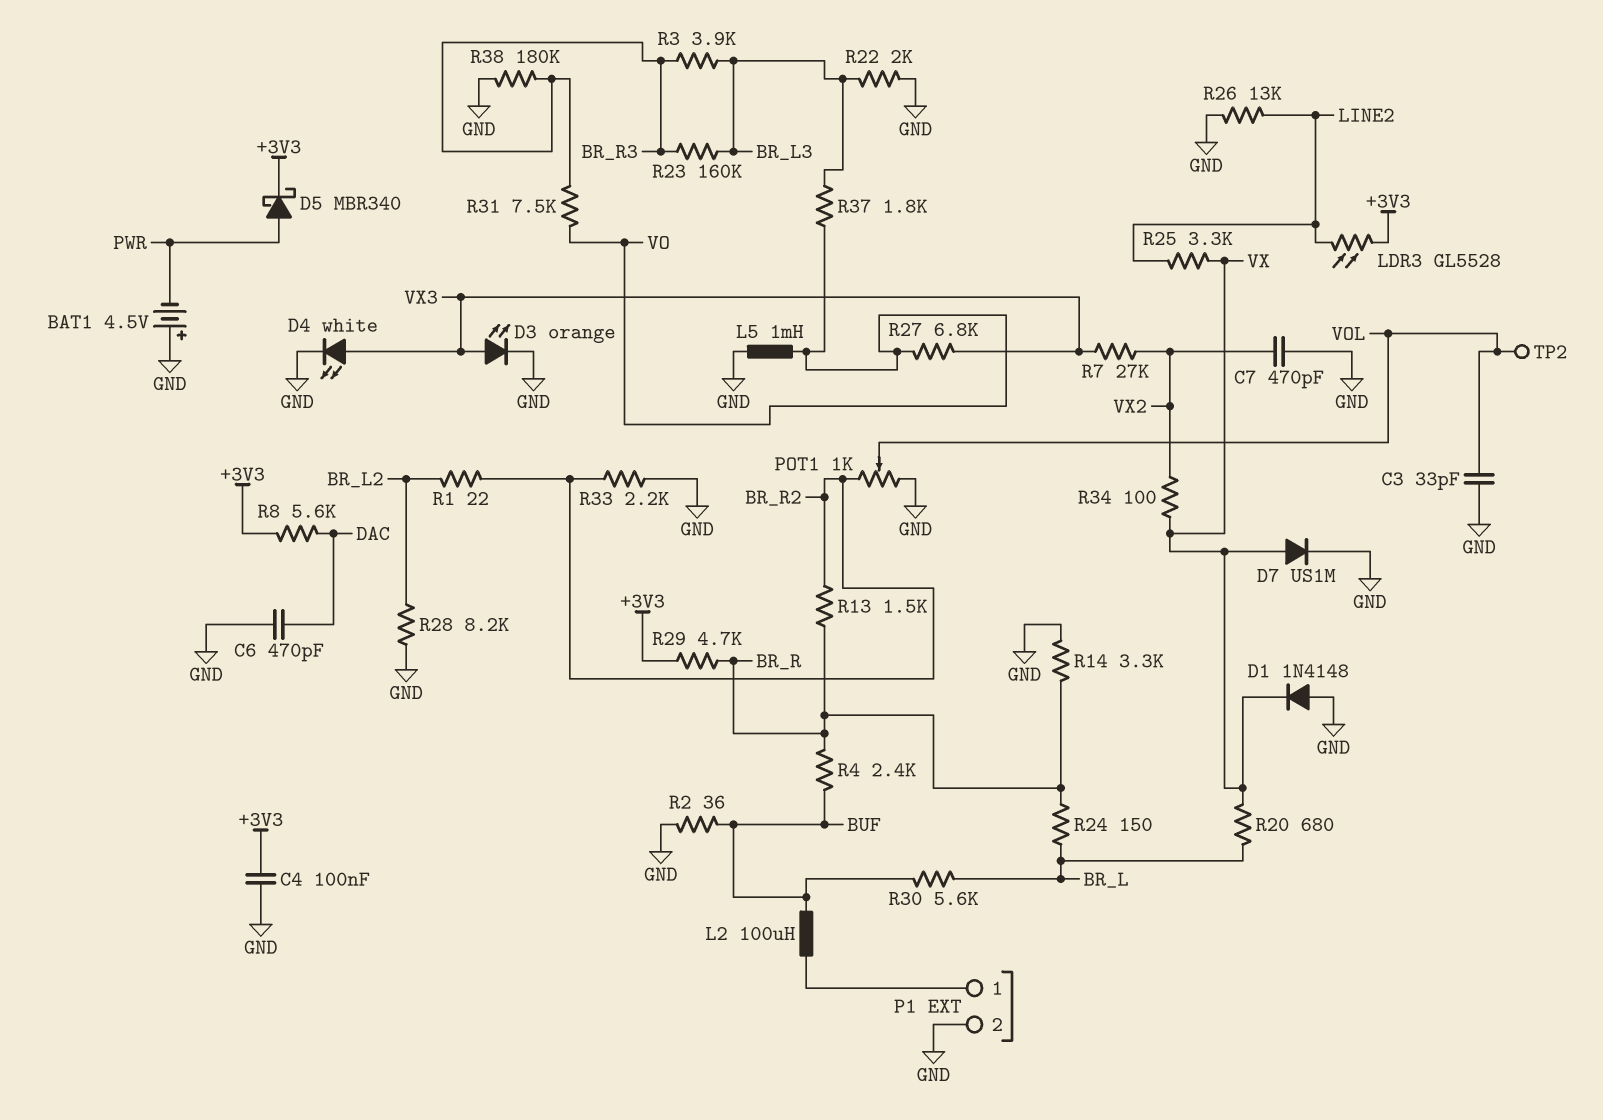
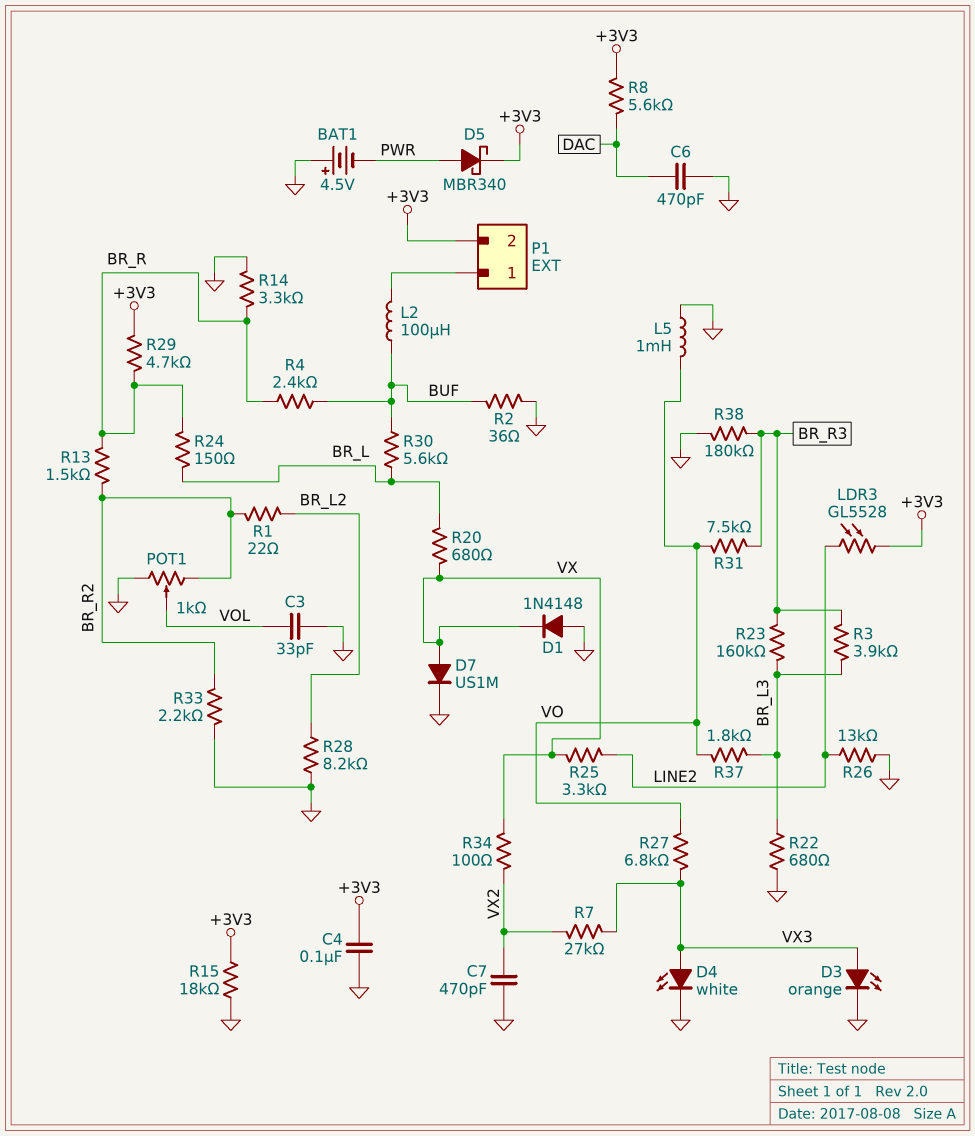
P1 pin 2: GND -> +3V3
R15: none -> 18k (+3V3, GND)
R22: 2k (BR_L3, GND) -> 680 (BR_L3, GND)
TP2: test point (VOL) -> none

